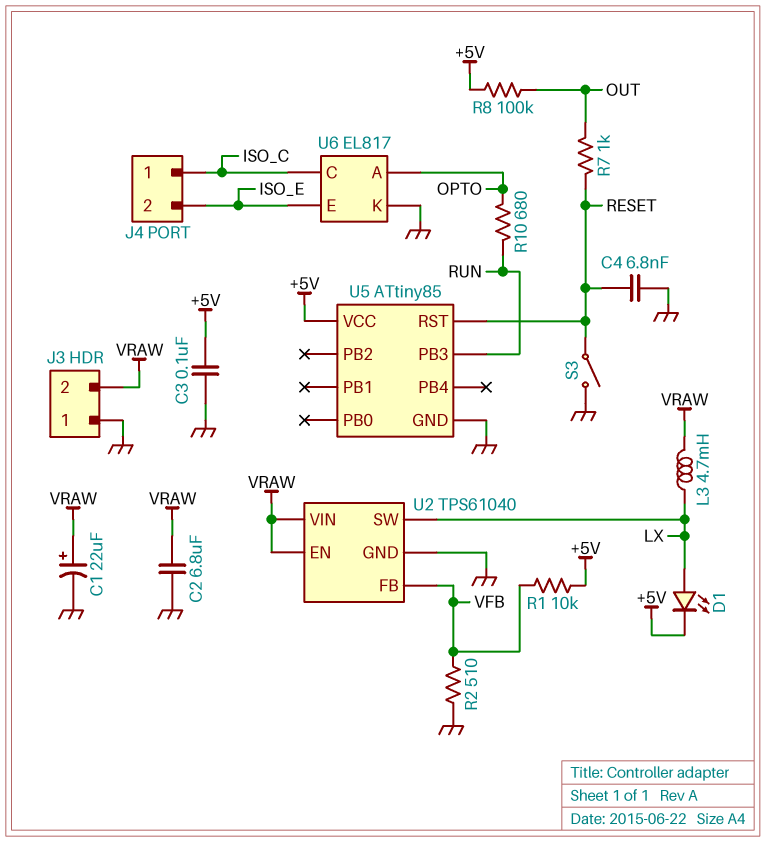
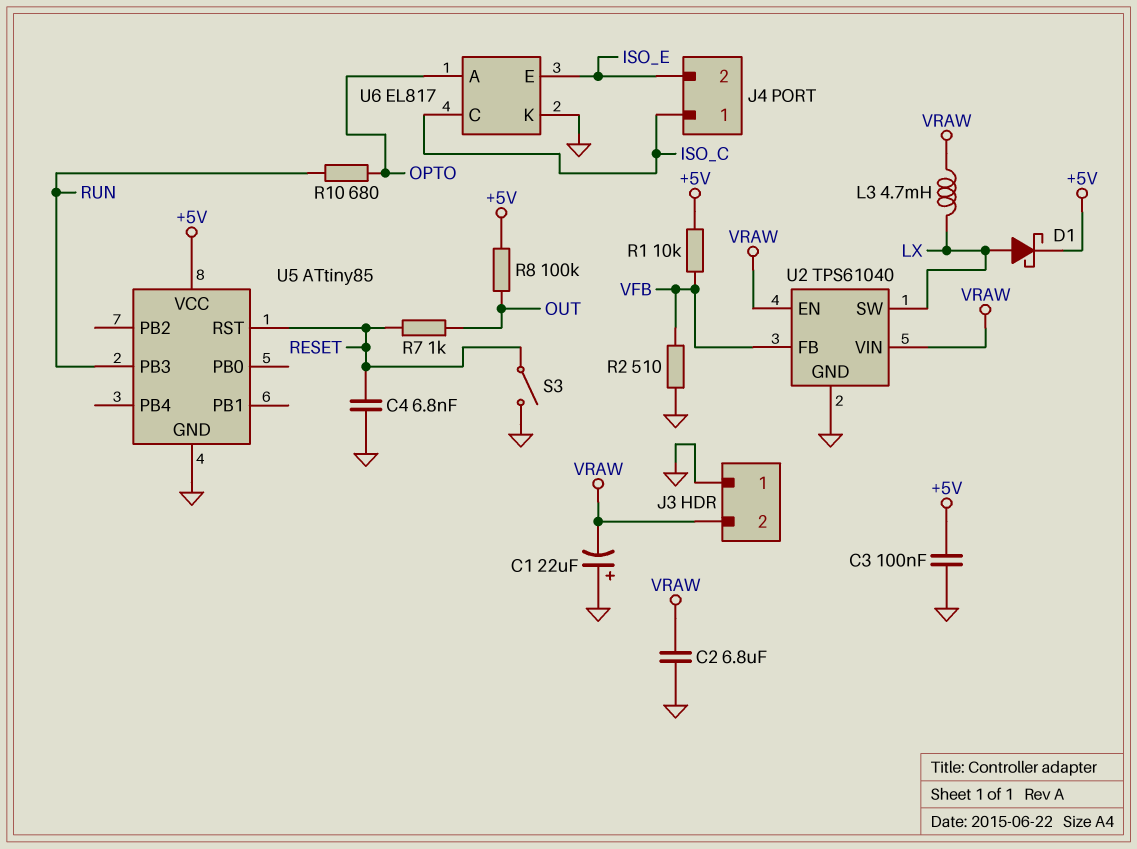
C1: 22uF (plus VRAW, minus GND) -> 22uF (plus GND, minus VRAW)
D1: LED (A LX, K +5V) -> schottky (A LX, K +5V)

